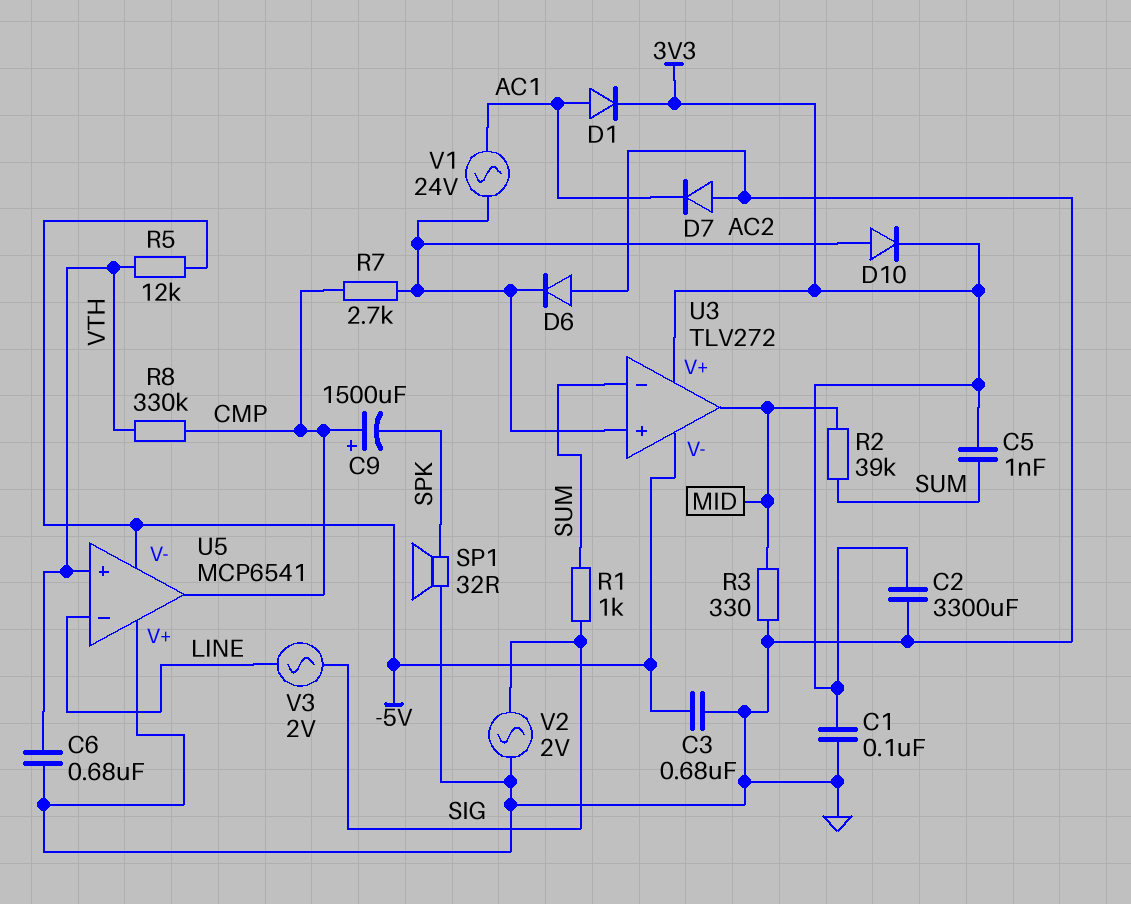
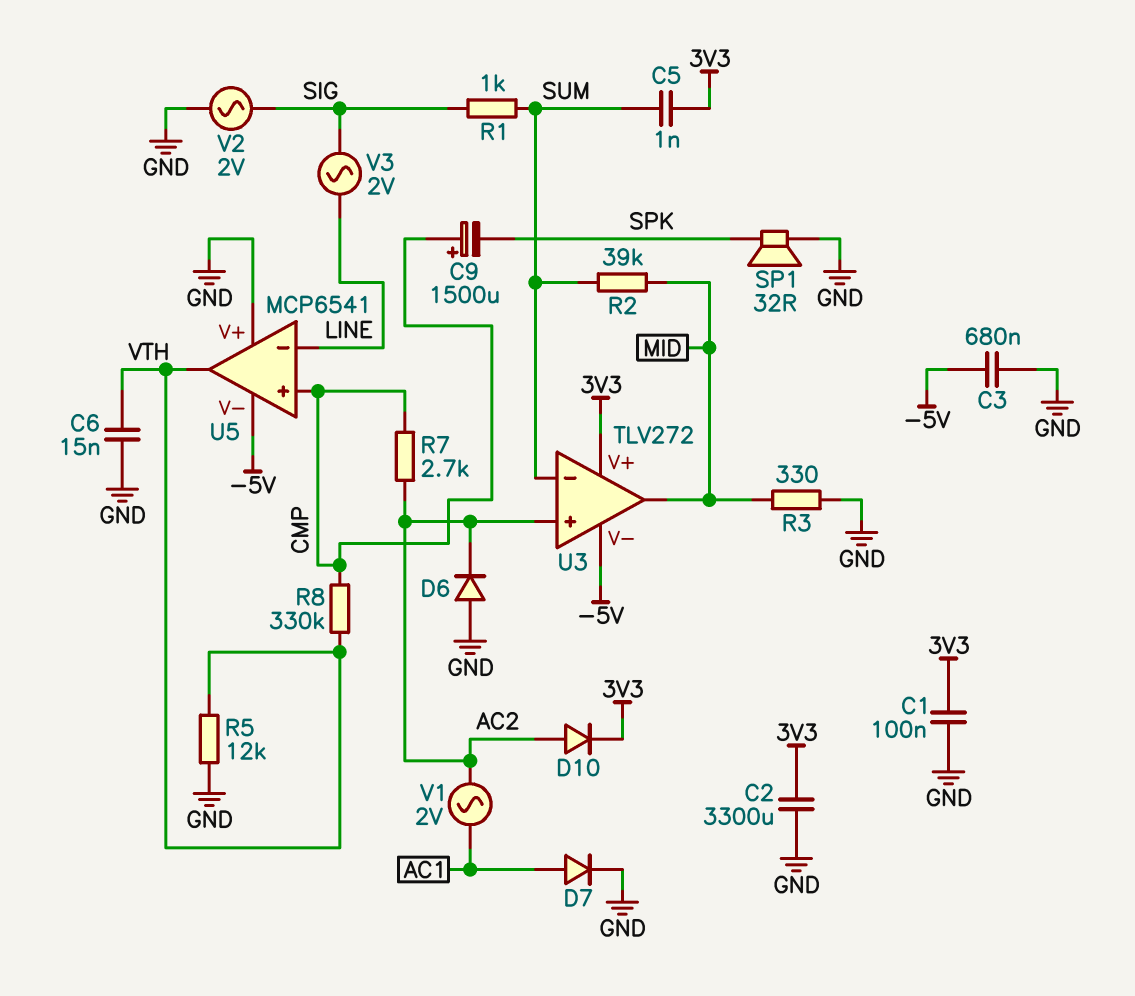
C6: 680nF (GND, VTH) -> 15nF (GND, VTH)
D1: diode (A AC1, K 3V3) -> none
D7: diode (A GND, K AC1) -> diode (A AC1, K GND)
R5: 12k (-5V, VTH) -> 12k (GND, VTH)
U5 pin in+: VTH -> CMP
U5 pin out: CMP -> VTH
V1: AC 24V (AC1, AC2) -> AC 2V (AC1, AC2)

